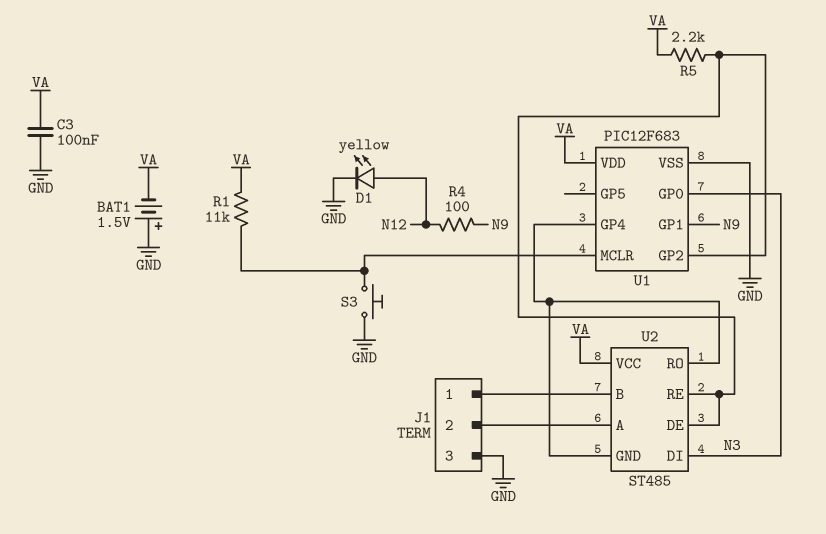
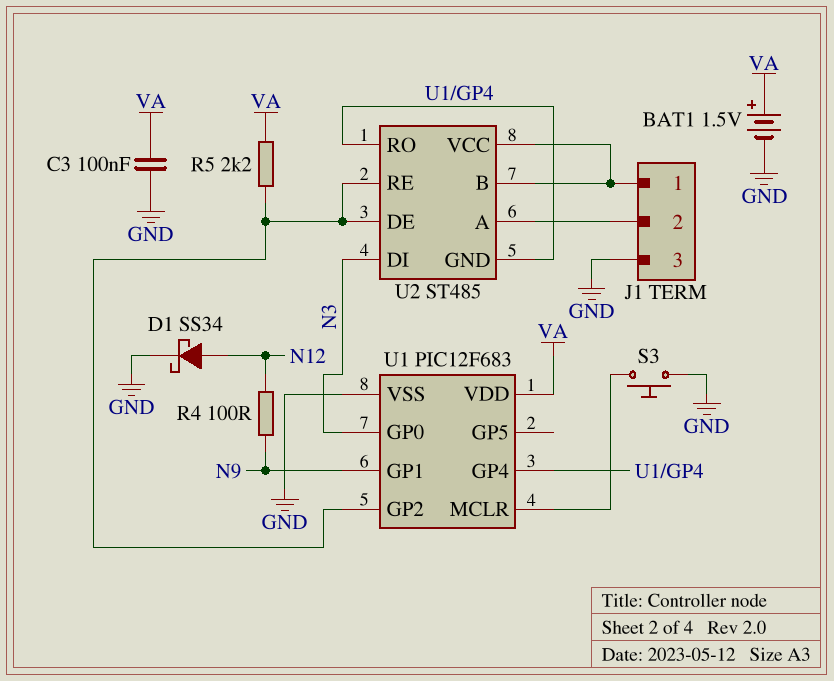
BAT1: 1.5V (plus GND, minus VA) -> 1.5V (plus VA, minus GND)
D1: LED yellow (A N12, K GND) -> schottky SS34 (A N12, K GND)
R1: 11k (U1/MCLR, VA) -> none
U2 pin VCC: VA -> J1/1

